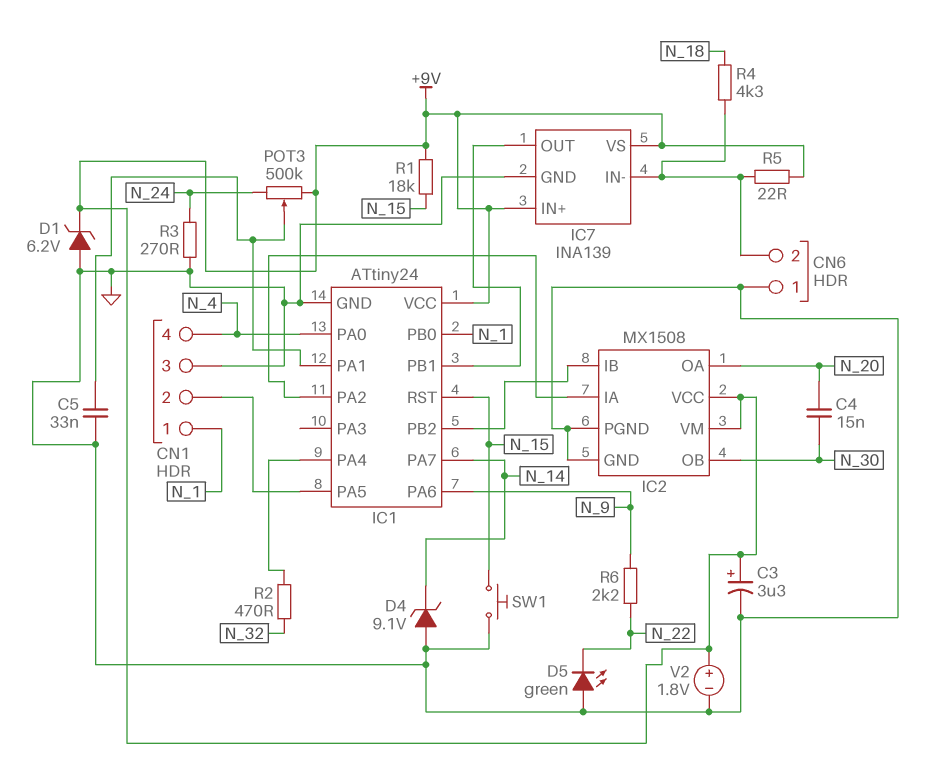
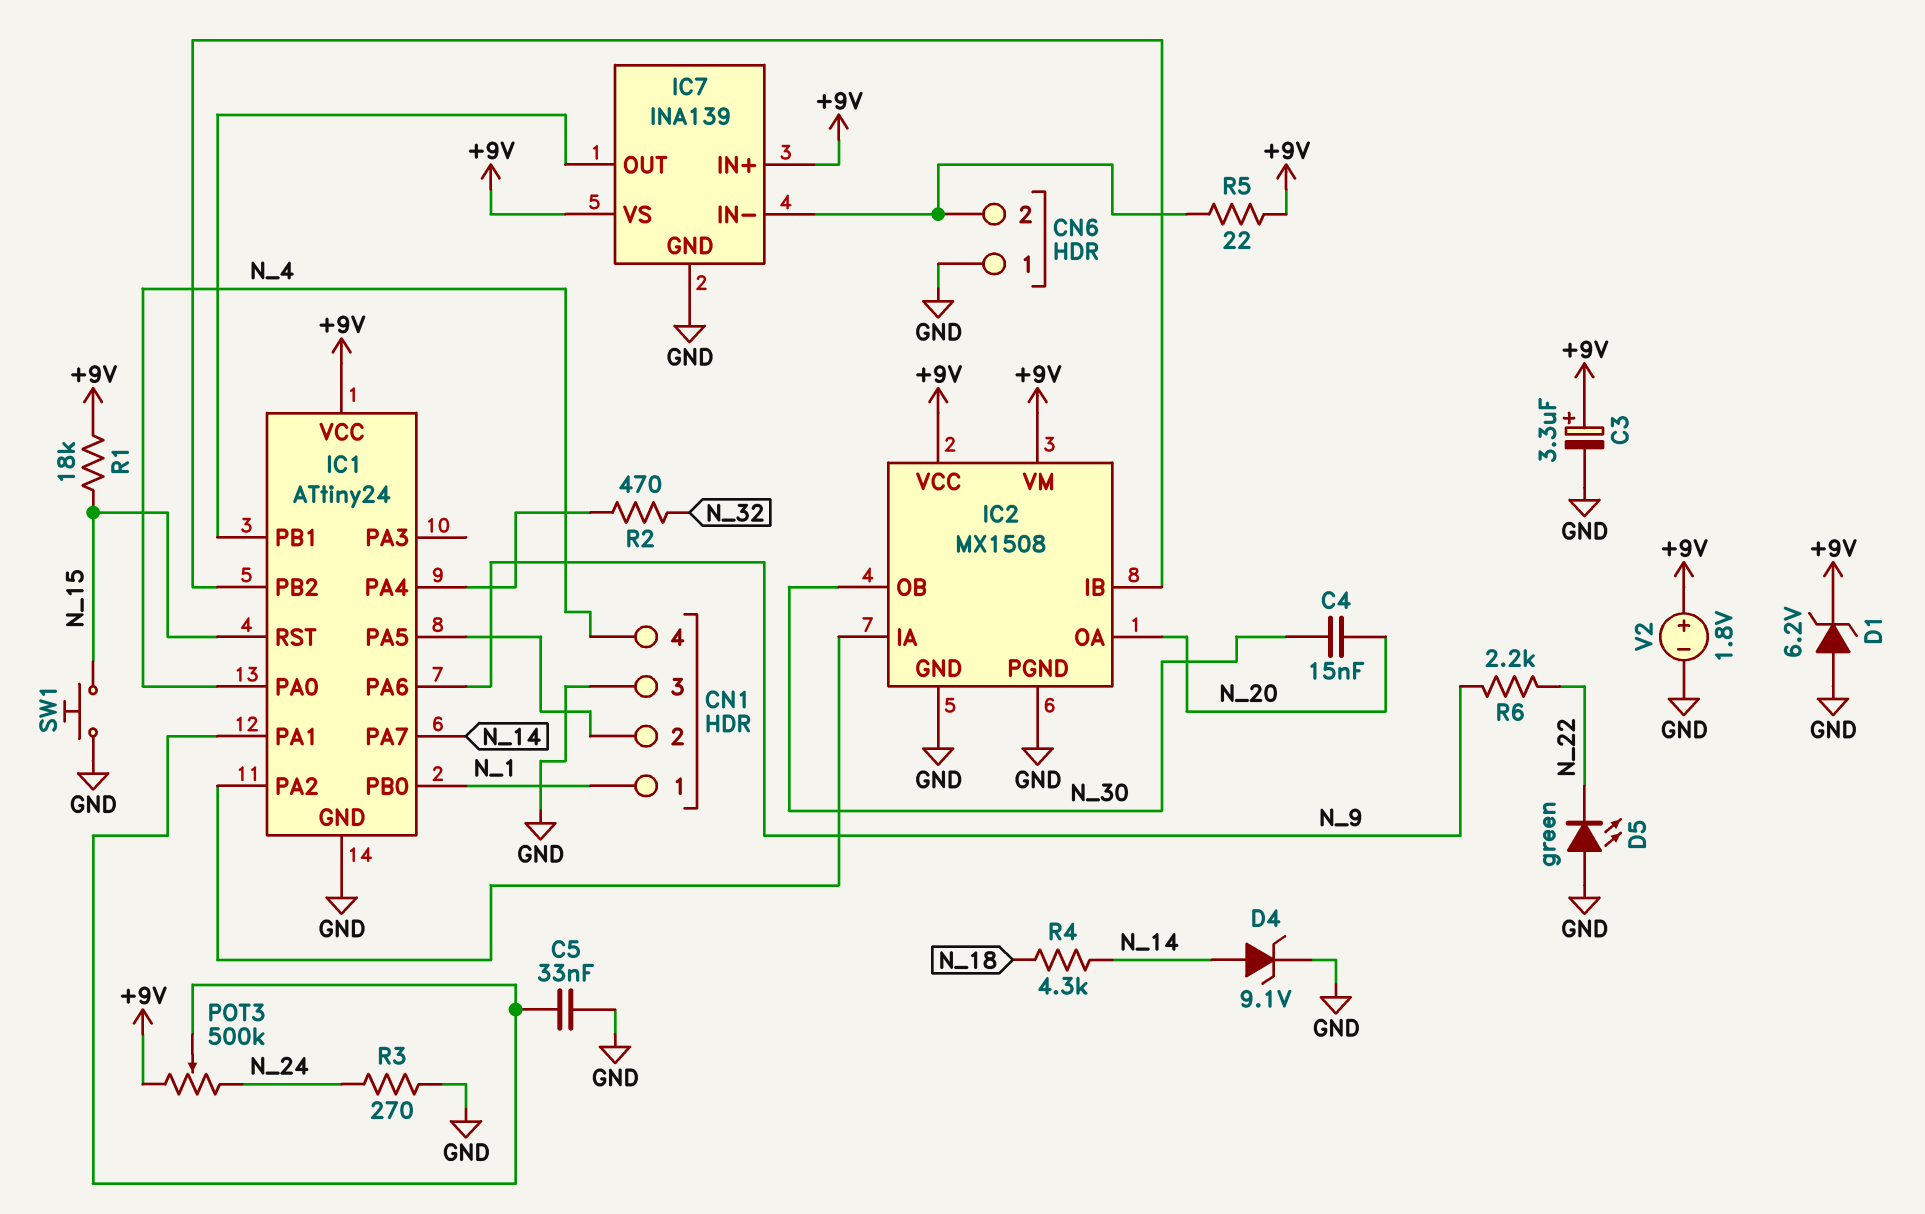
D4: zener 9.1V (A GND, K N_14) -> zener 9.1V (A N_14, K GND)
R4: 4.3k (CN6/2, N_18) -> 4.3k (N_14, N_18)

